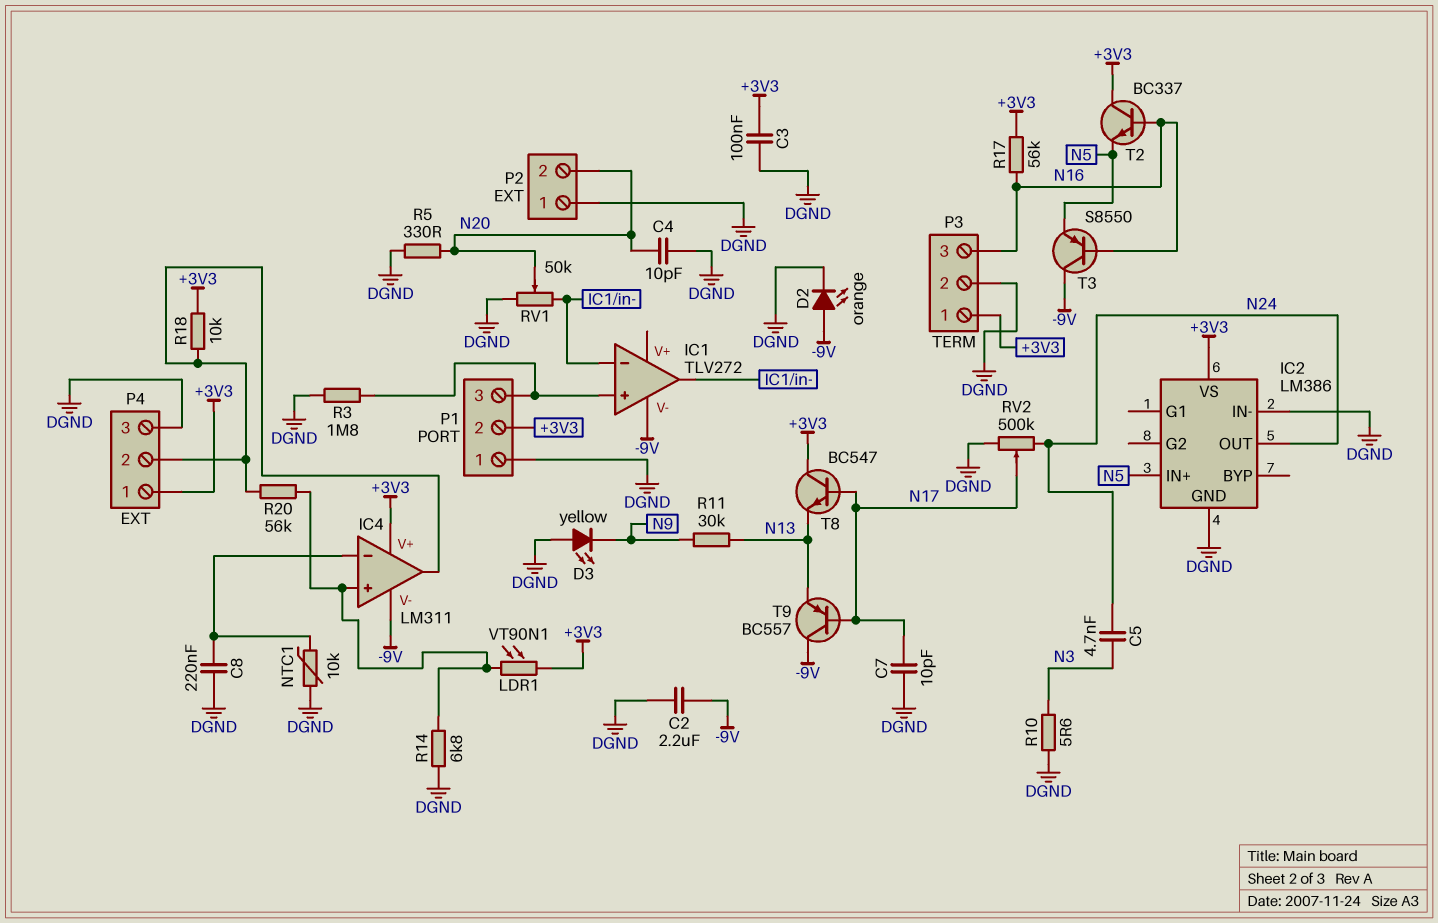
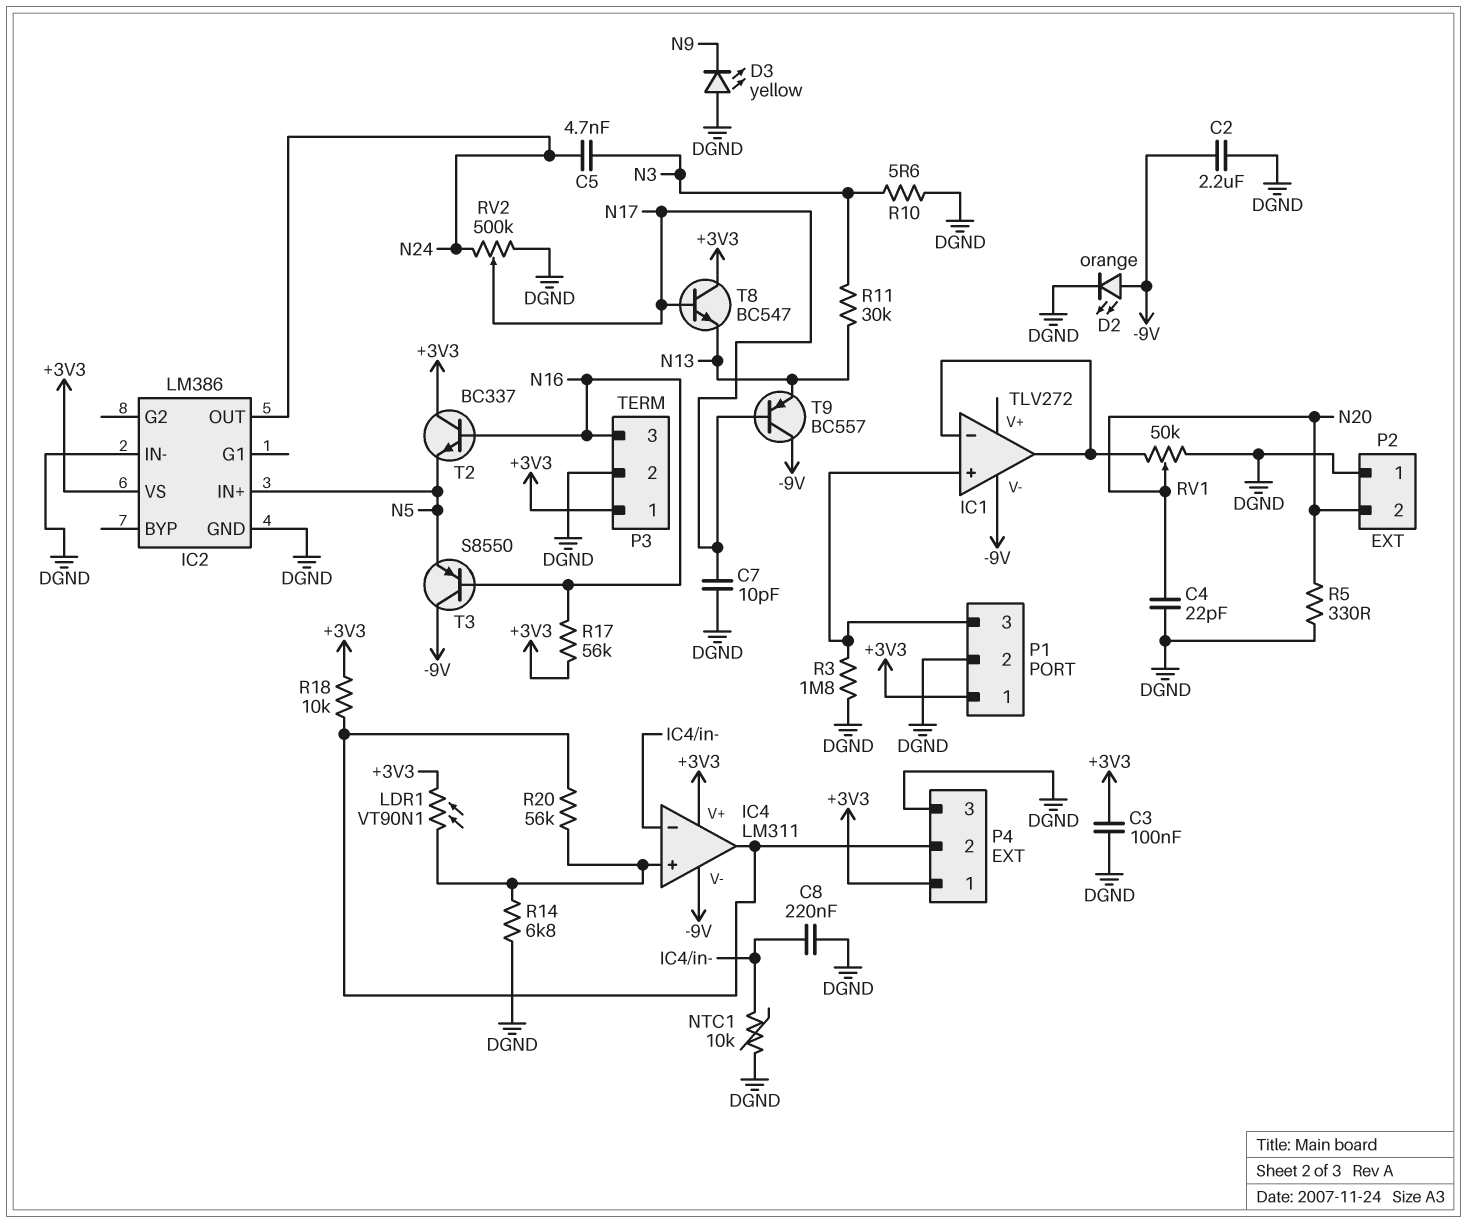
C4: 10pF (DGND, N20) -> 22pF (DGND, N20)
P1 pin 1: DGND -> +3V3
P1 pin 2: +3V3 -> DGND
R11: 30k (N9, N13) -> 30k (N3, N13)

